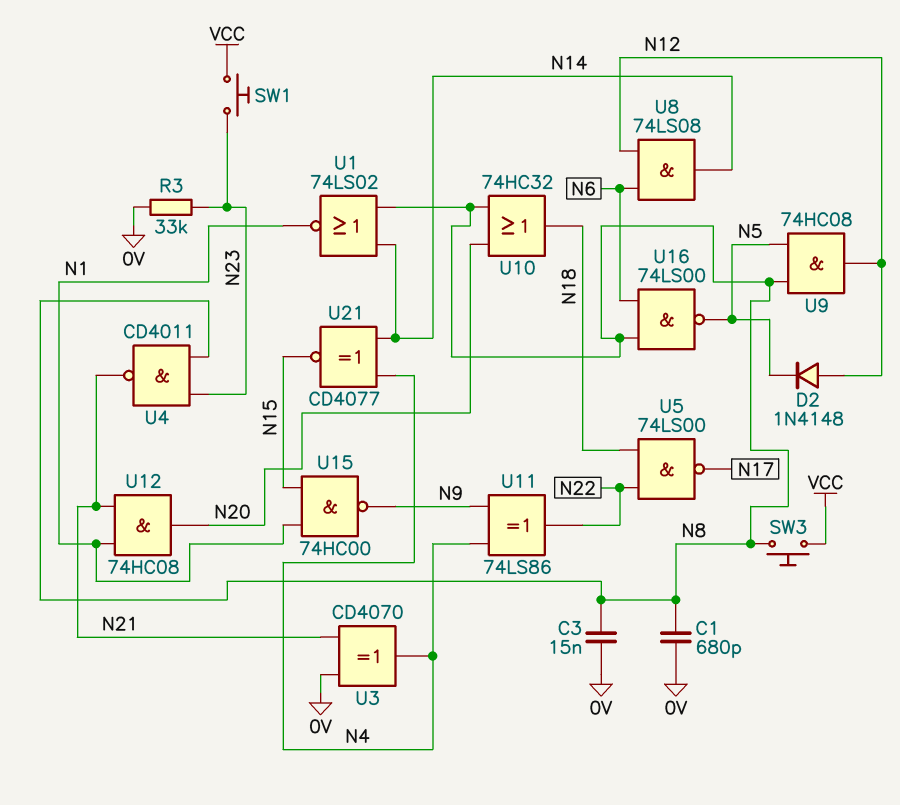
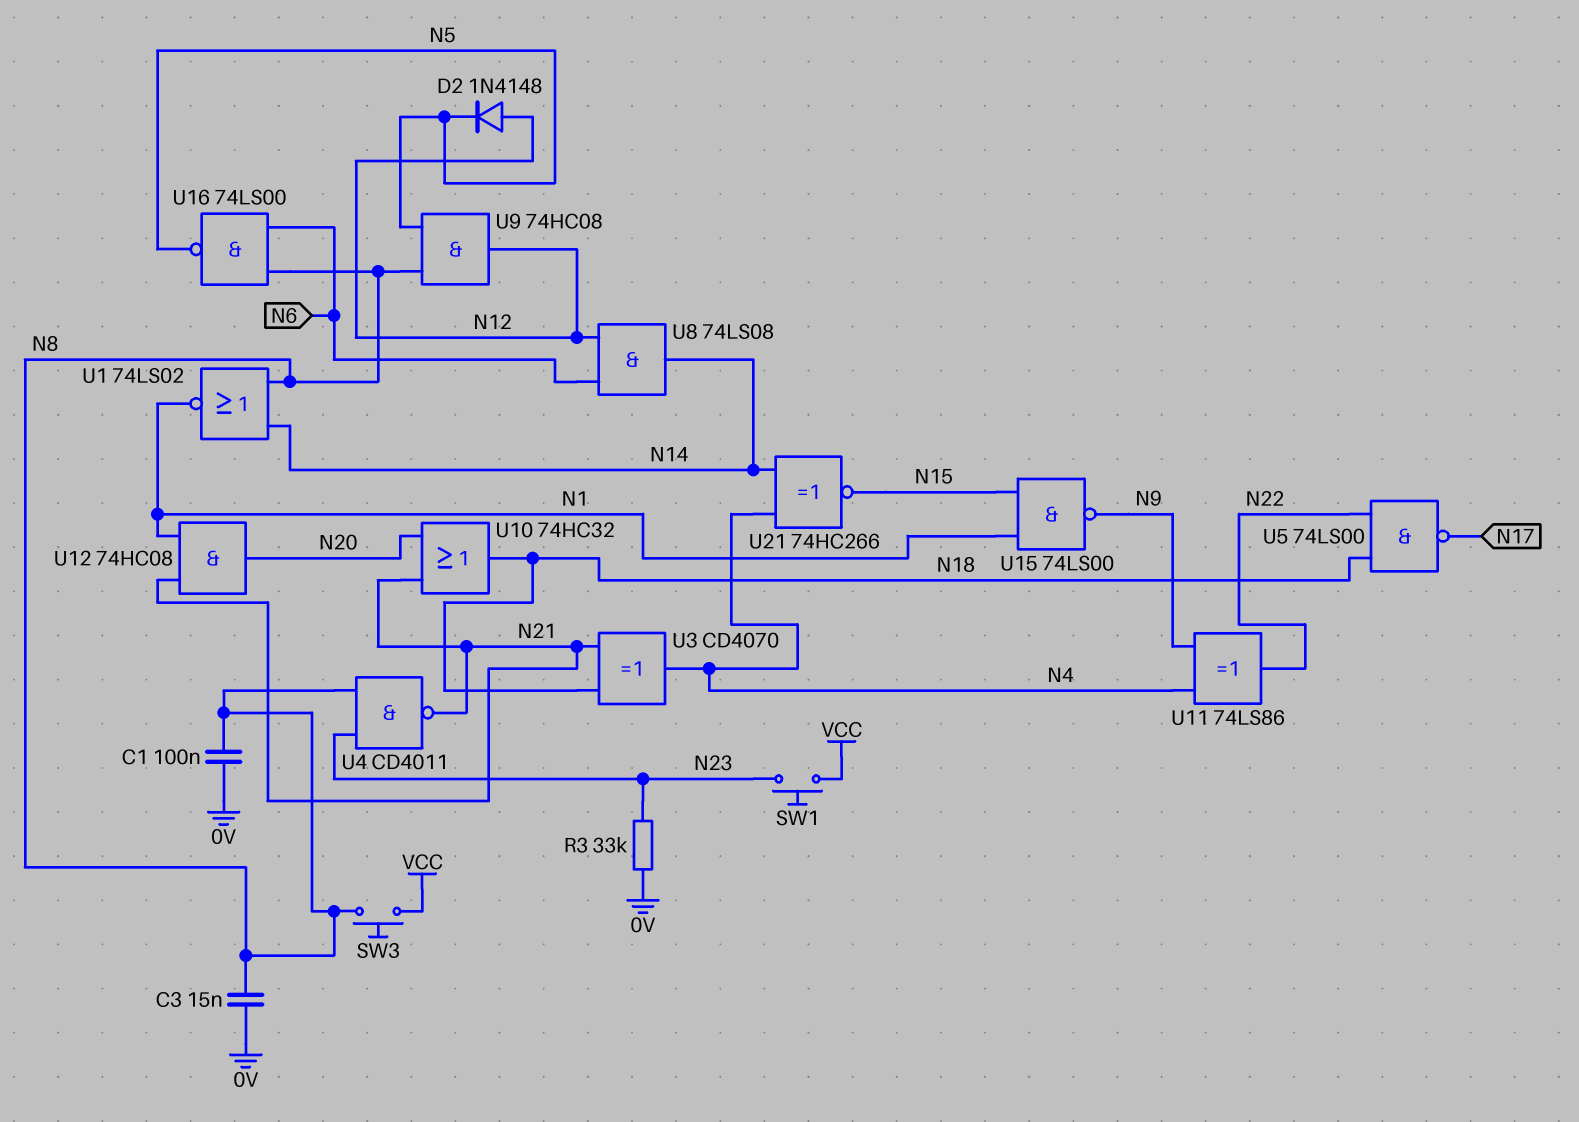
C1: 680pF (0V, N8) -> 100nF (0V, N8)
U3: XOR CD4070 (in 0V, in N21, out N4) -> XOR CD4070 (in N18, in N21, out N4)
U10: OR 74HC32 (in N8, in N20, out N18) -> OR 74HC32 (in N20, in N21, out N18)
U15: NAND 74HC00 (in N1, in N15, out N9) -> NAND 74LS00 (in N1, in N15, out N9)
U21: XNOR CD4077 (in N4, in N14, out N15) -> XNOR 74HC266 (in N4, in N14, out N15)

